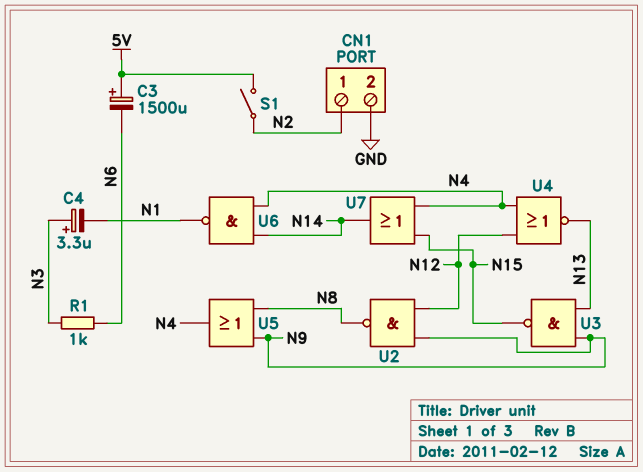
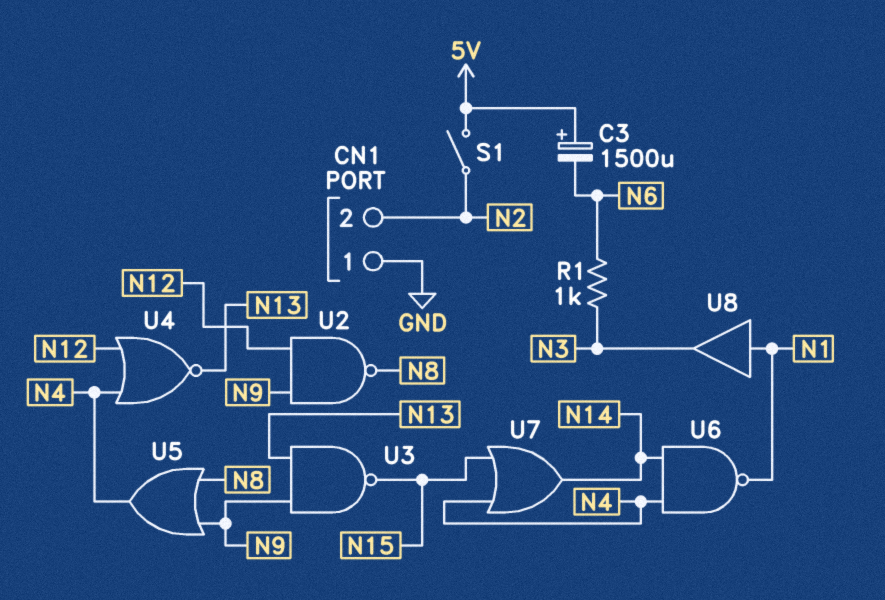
C4: 3.3uF (plus N3, minus N1) -> none
CN1 pin 1: N2 -> GND
CN1 pin 2: GND -> N2
U8: none -> buffer (in N1, out N3)

